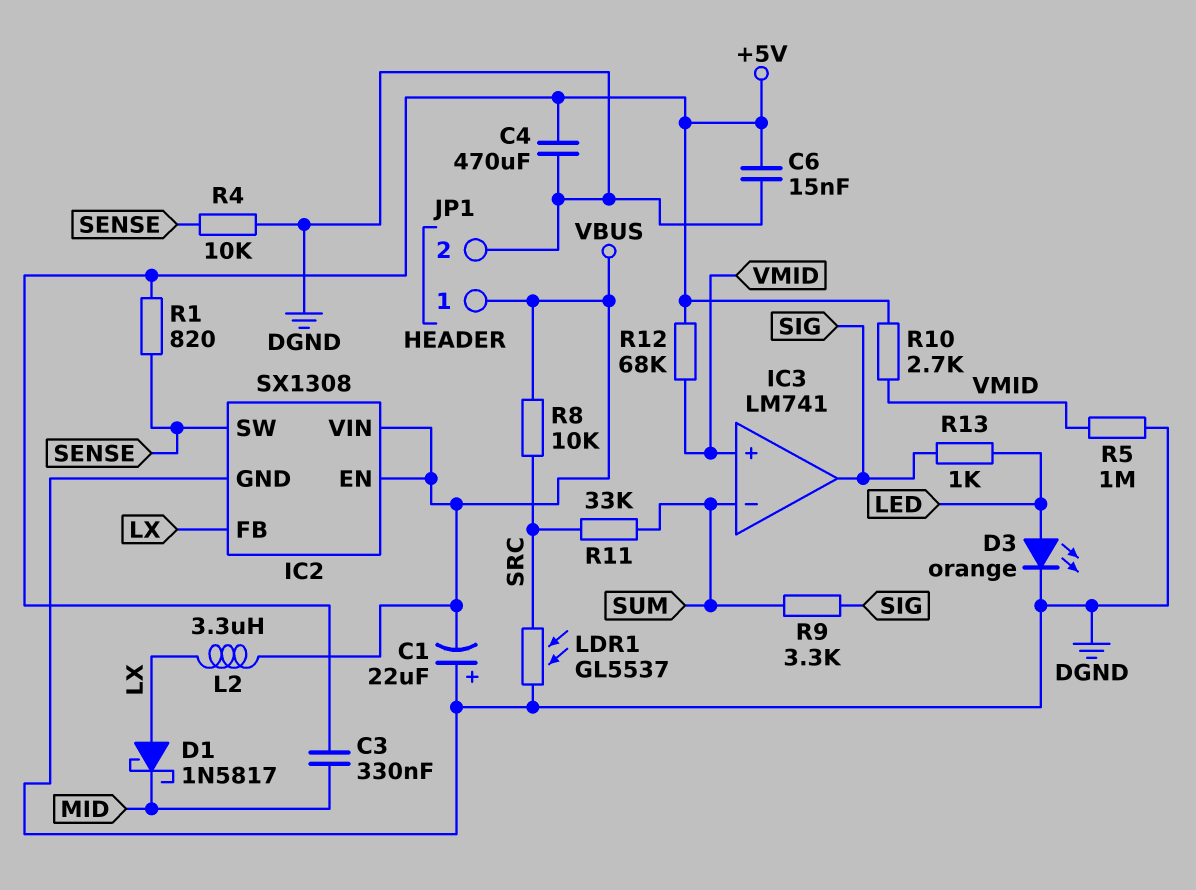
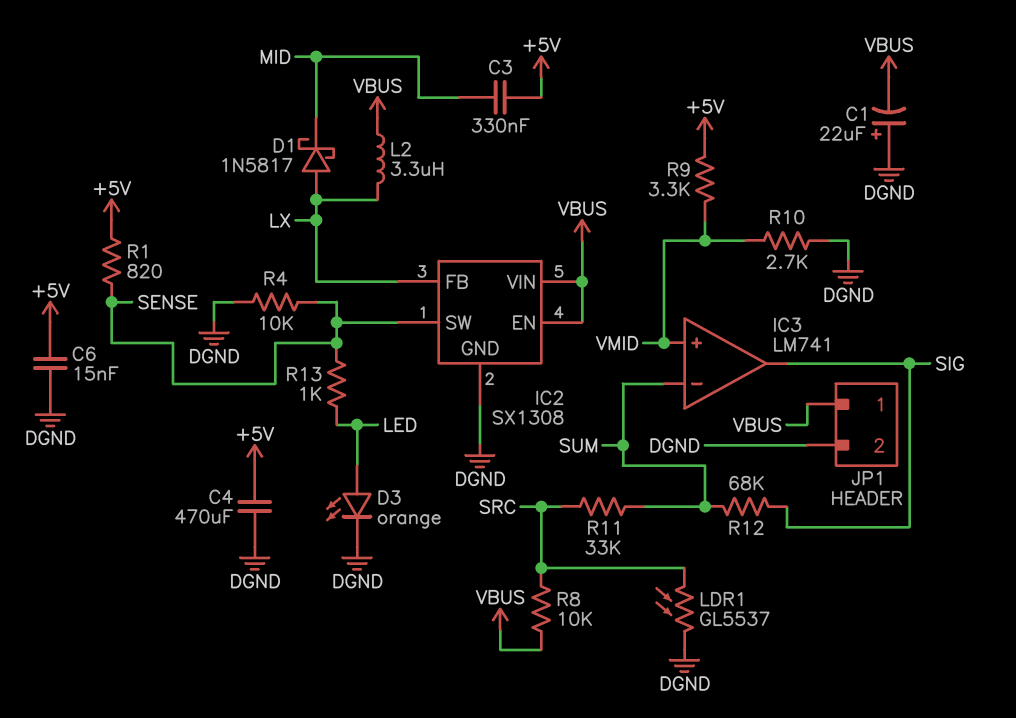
R5: 1M (DGND, VMID) -> none
R9: 3.3k (SIG, SUM) -> 3.3k (+5V, VMID)
R10: 2.7k (+5V, VMID) -> 2.7k (DGND, VMID)
R12: 68k (+5V, VMID) -> 68k (SIG, SUM)
R13: 1k (LED, SIG) -> 1k (LED, SENSE)

